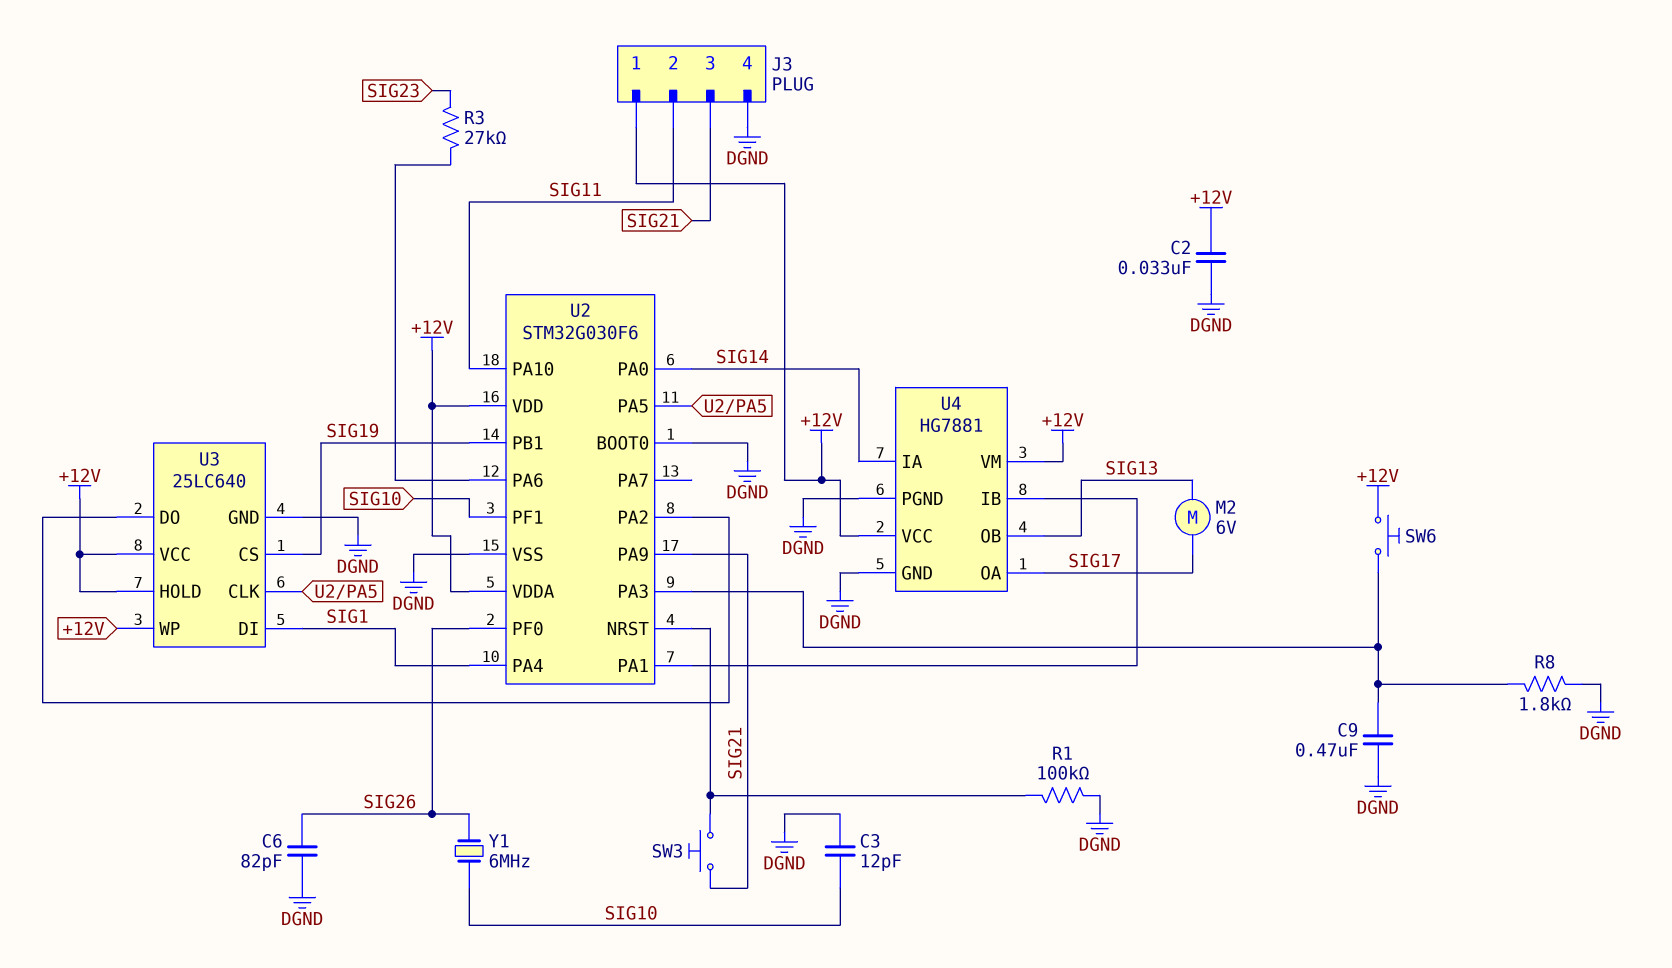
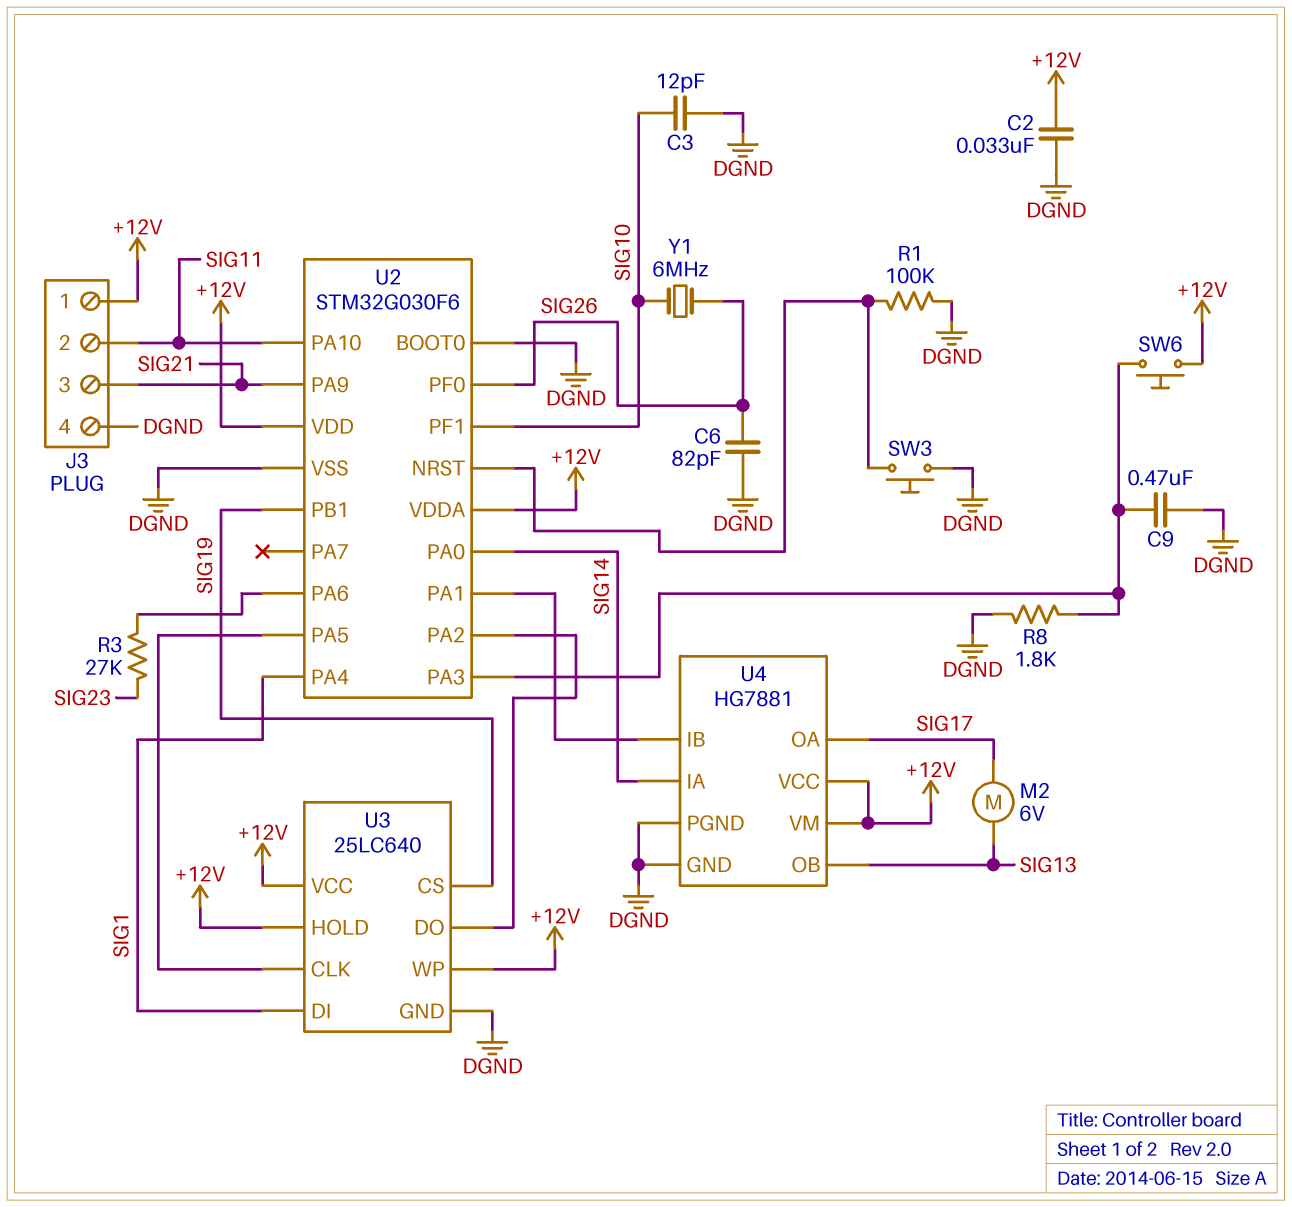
SW3: button (SIG21, U2/NRST) -> button (DGND, U2/NRST)

